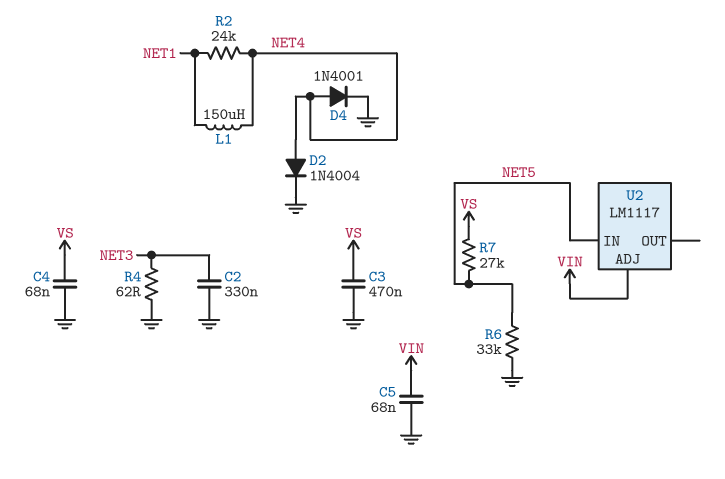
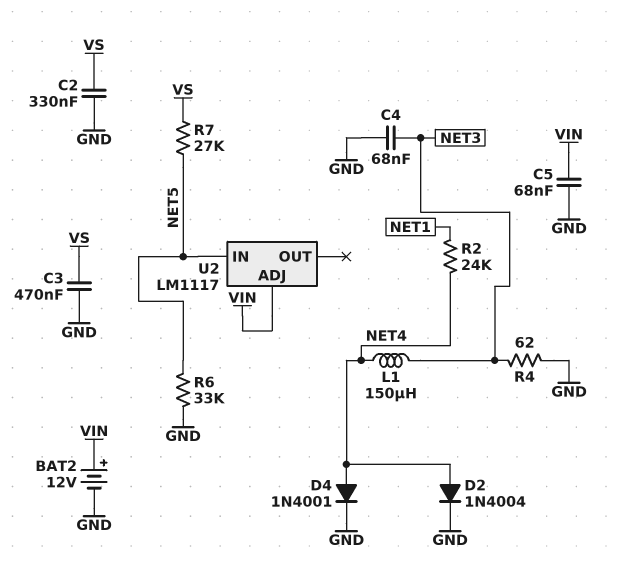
BAT2: none -> 12V (plus VIN, minus GND)
C2: 330nF (GND, NET3) -> 330nF (GND, VS)
C4: 68nF (GND, VS) -> 68nF (GND, NET3)
L1: 150uH (NET1, NET4) -> 150uH (NET3, NET4)

